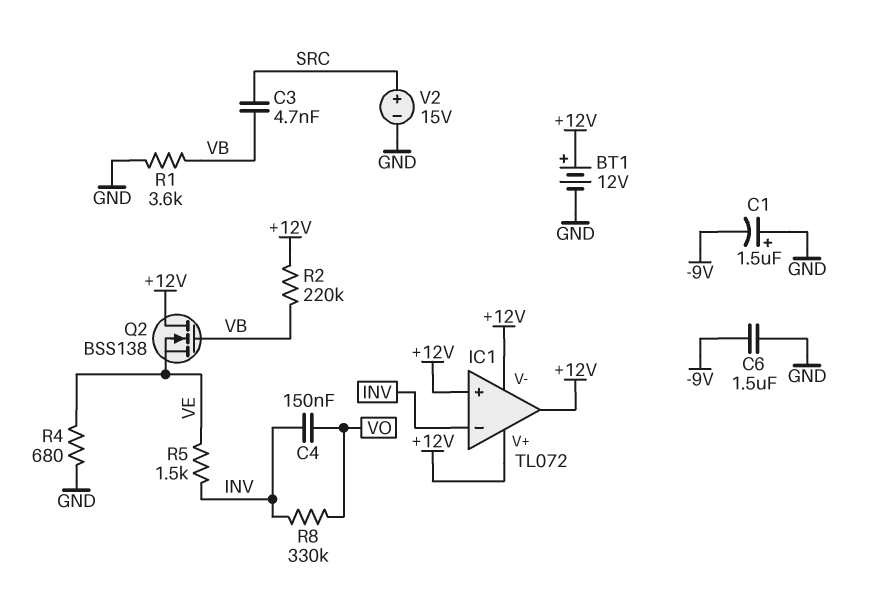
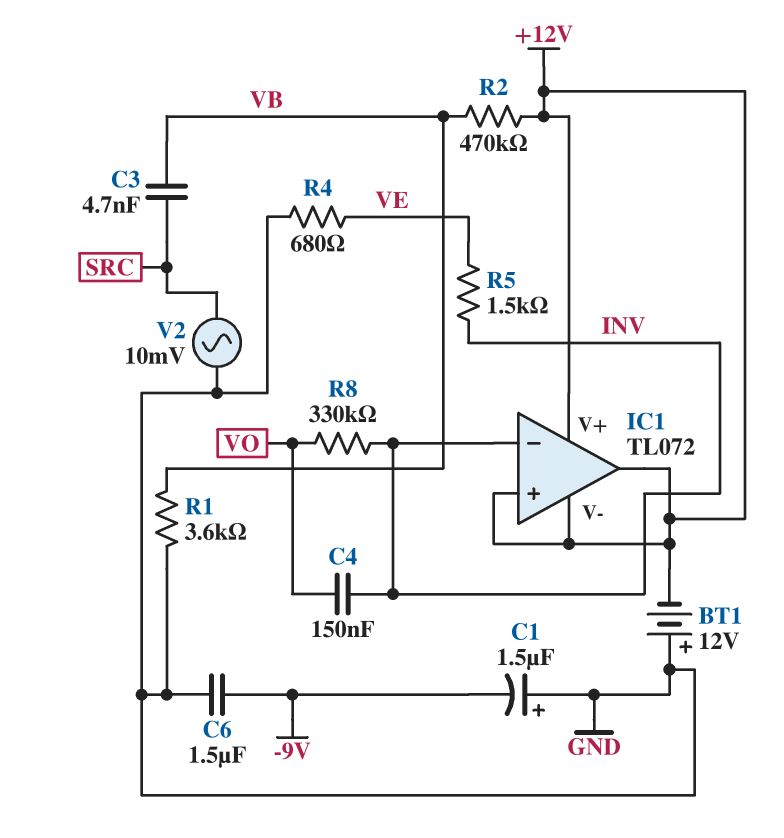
BT1: 12V (plus +12V, minus GND) -> 12V (plus GND, minus +12V)
Q2: NMOS BSS138 (G VB, D +12V, S VE) -> none
R2: 220k (+12V, VB) -> 470k (+12V, VB)
V2: 15V (plus SRC, minus GND) -> AC 10mV (GND, SRC)

